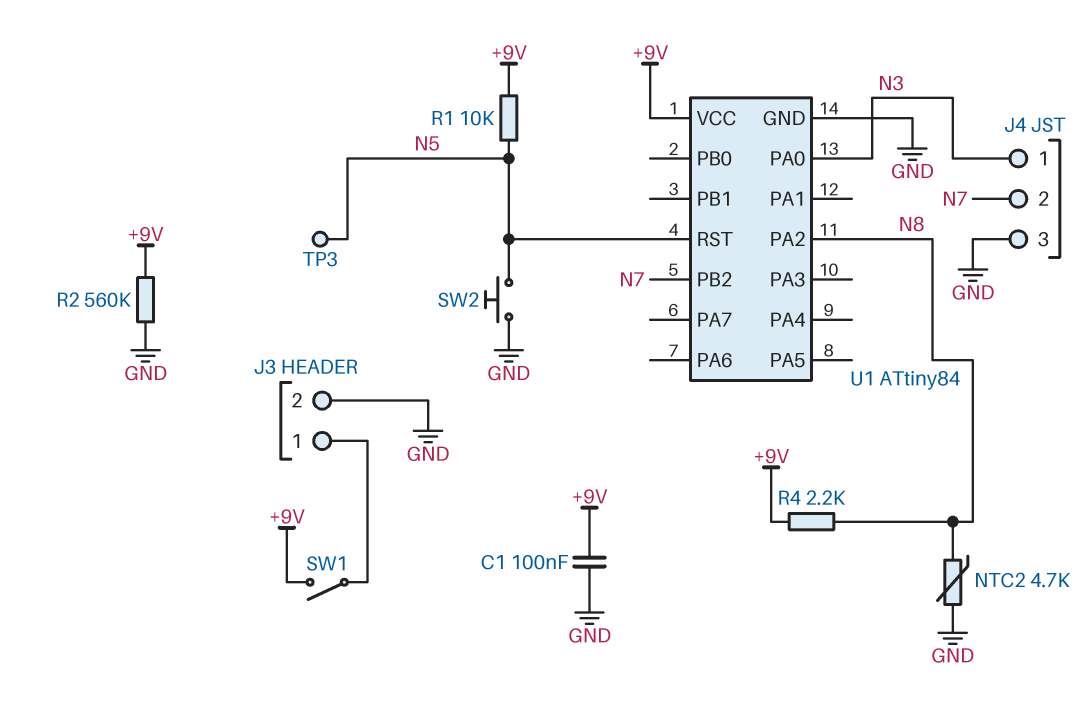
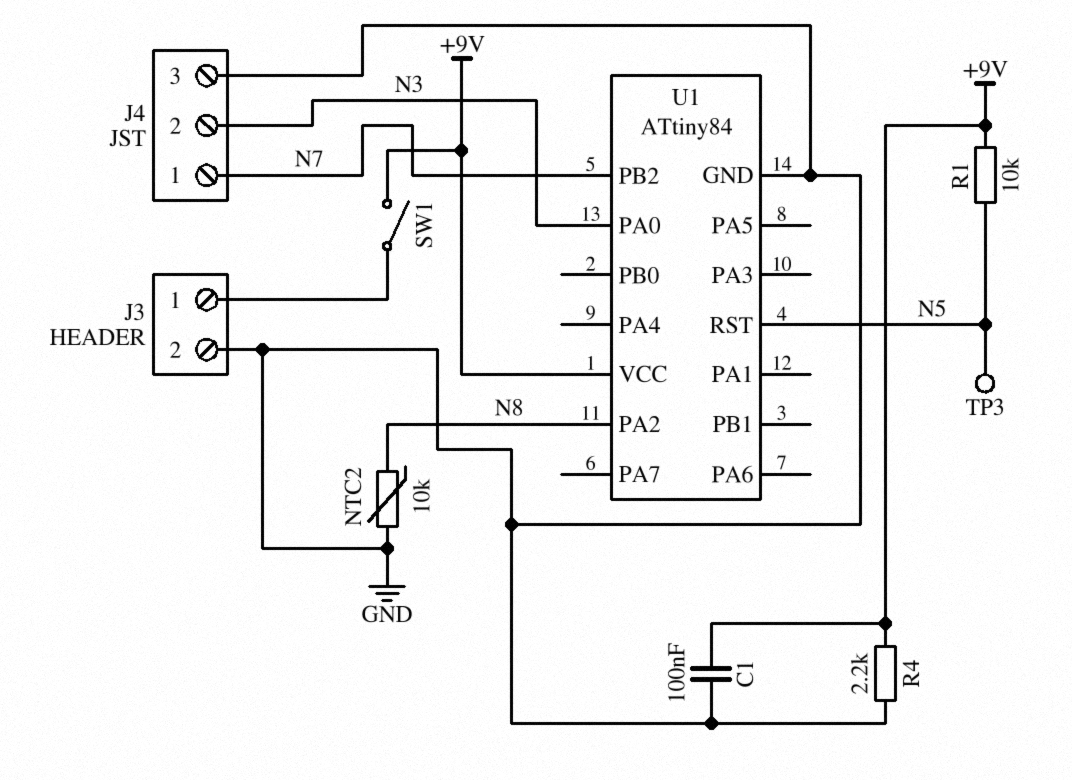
J4 pin 1: N3 -> N7
J4 pin 2: N7 -> N3
NTC2: 4.7k (GND, N8) -> 10k (GND, N8)
R2: 560k (+9V, GND) -> none
R4: 2.2k (+9V, N8) -> 2.2k (+9V, GND)
SW2: button (GND, N5) -> none

